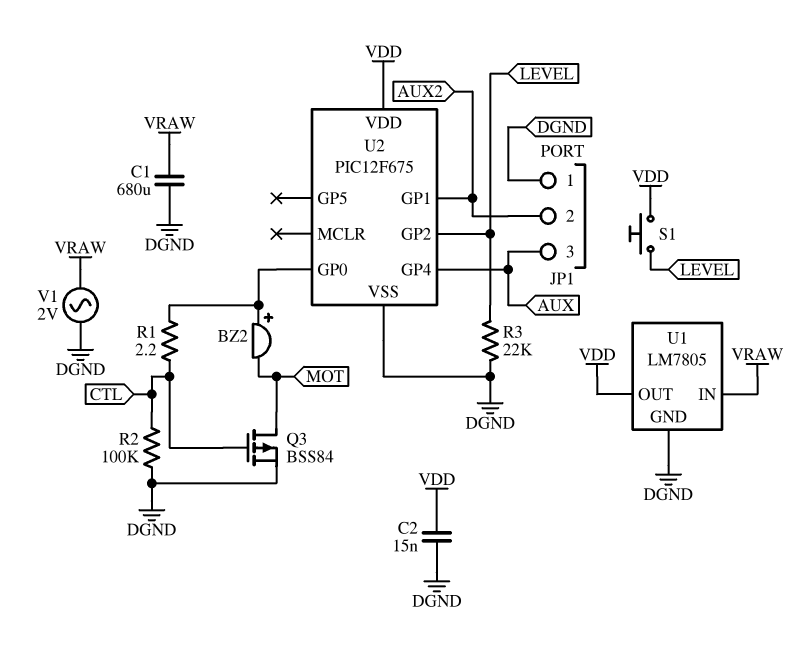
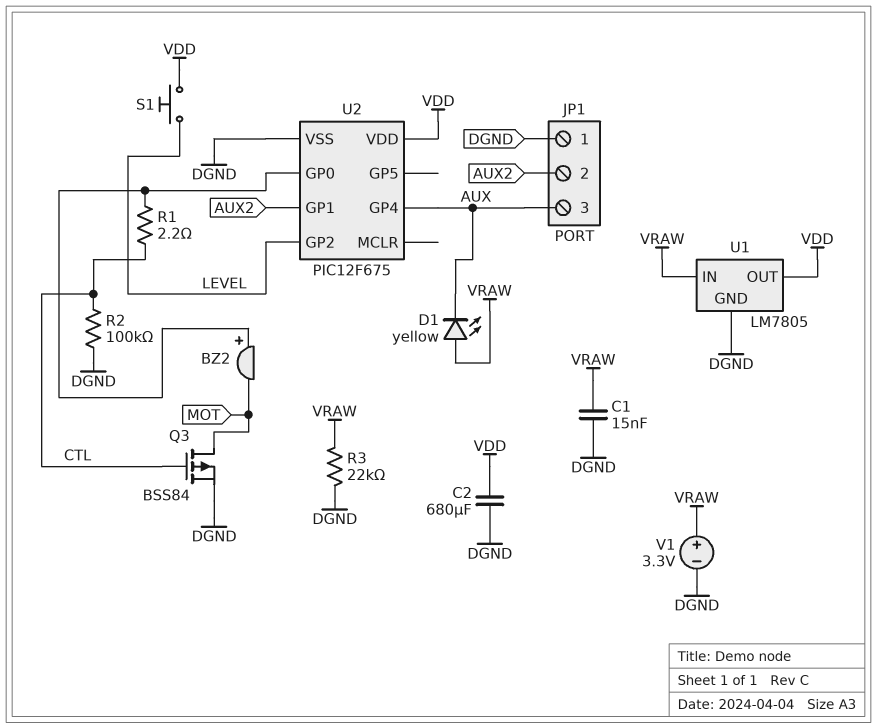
C1: 680uF (DGND, VRAW) -> 15nF (DGND, VRAW)
C2: 15nF (DGND, VDD) -> 680uF (DGND, VDD)
D1: none -> LED yellow (A VRAW, K AUX)
R3: 22k (DGND, LEVEL) -> 22k (DGND, VRAW)
V1: AC 2V (DGND, VRAW) -> 3.3V (plus VRAW, minus DGND)

